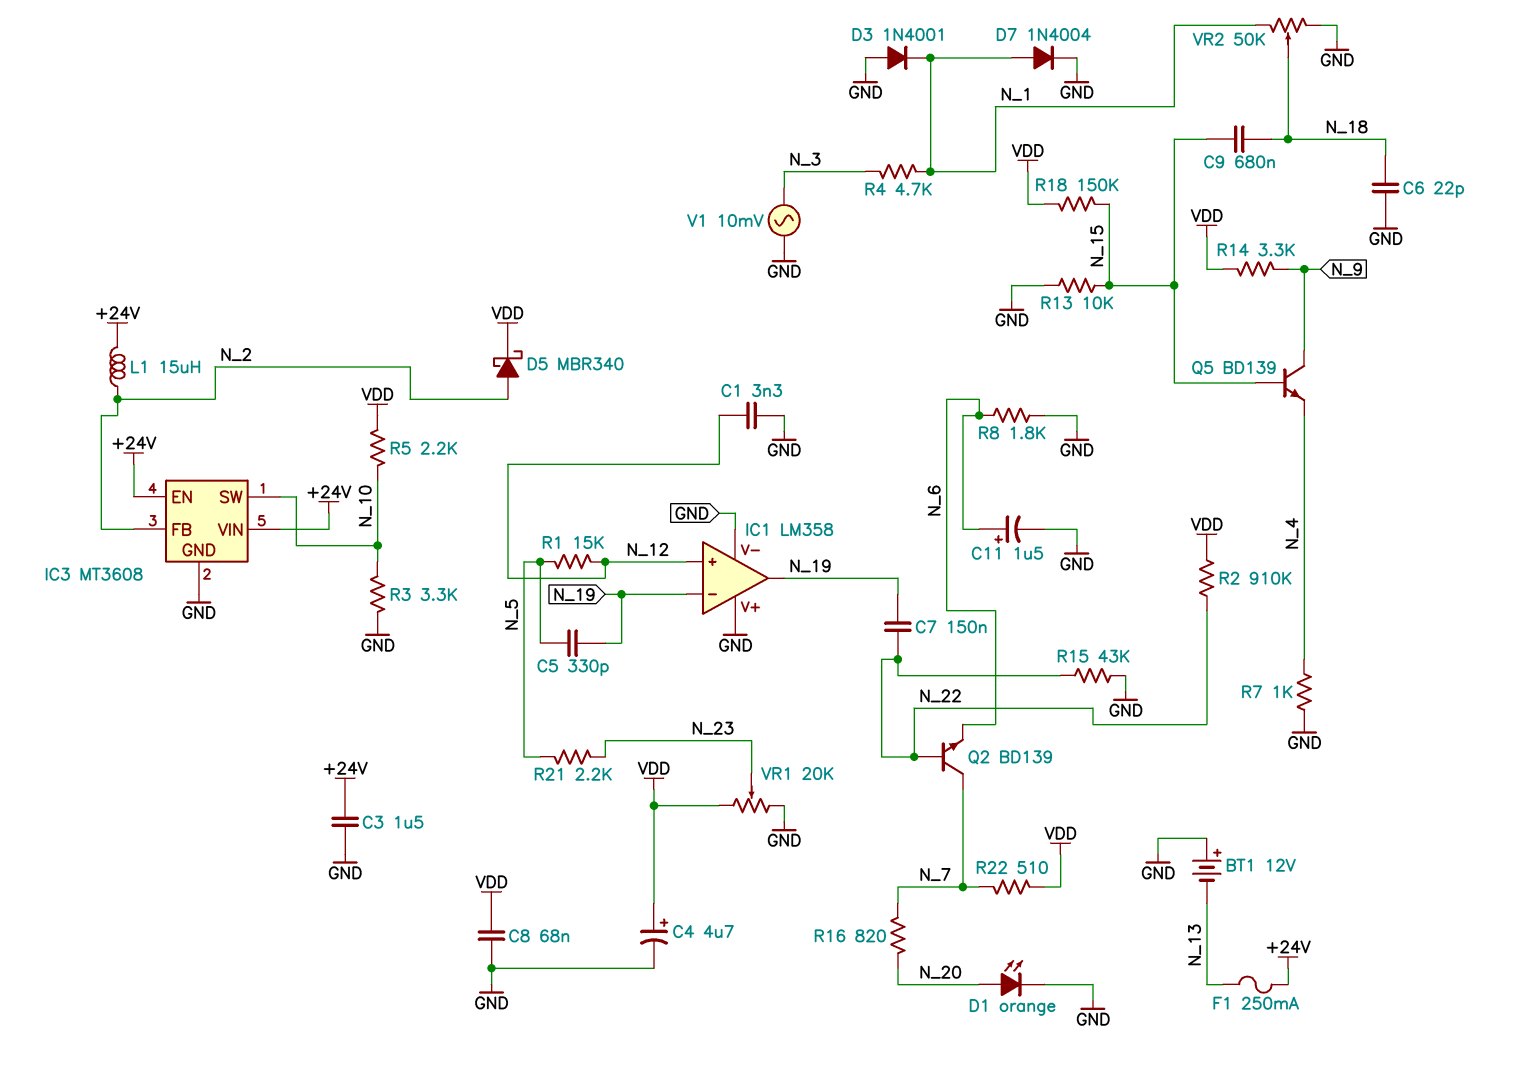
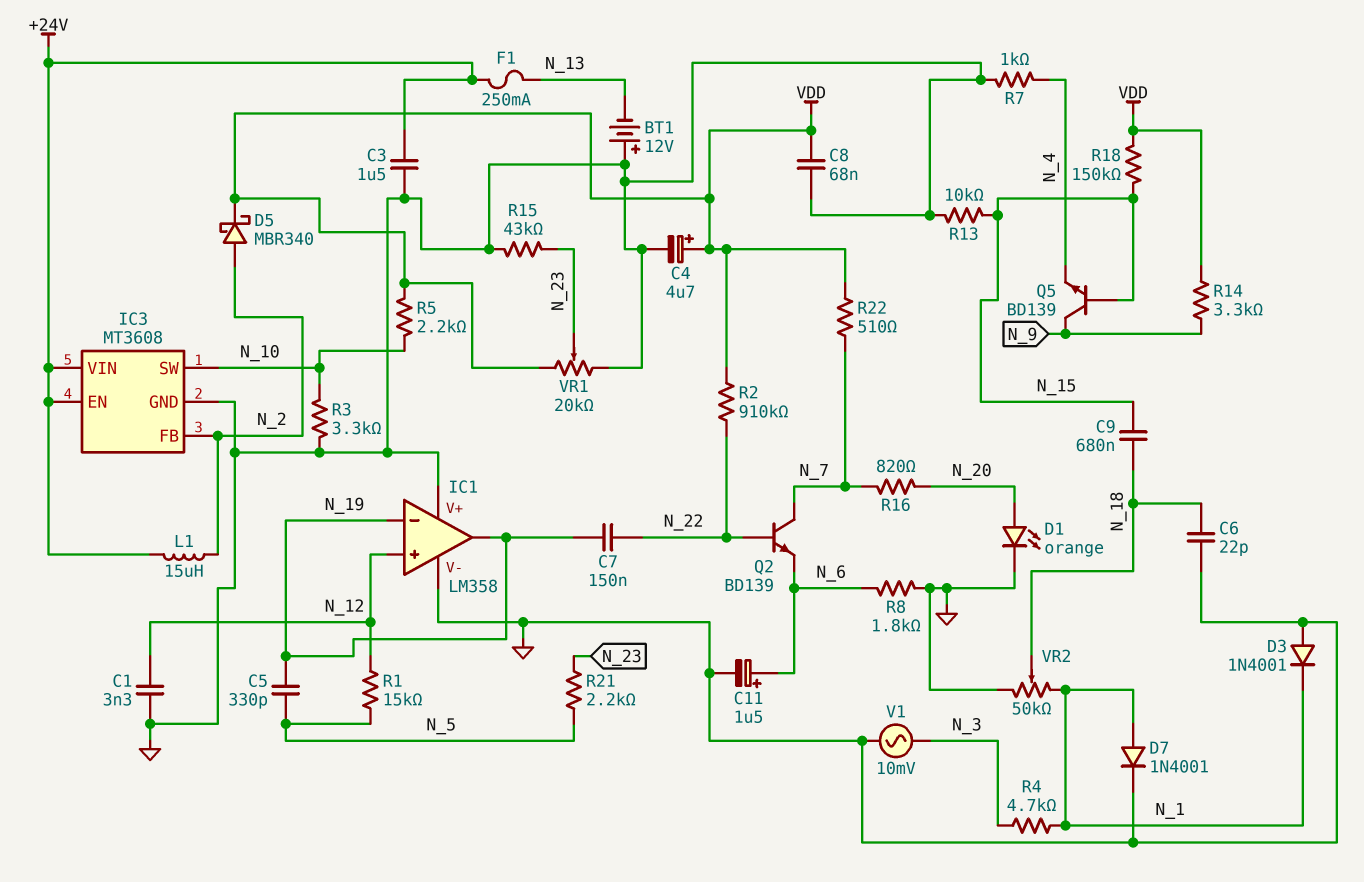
D7: diode 1N4004 (A N_1, K GND) -> diode 1N4001 (A N_1, K GND)
R15: 43k (GND, N_22) -> 43k (GND, N_23)

